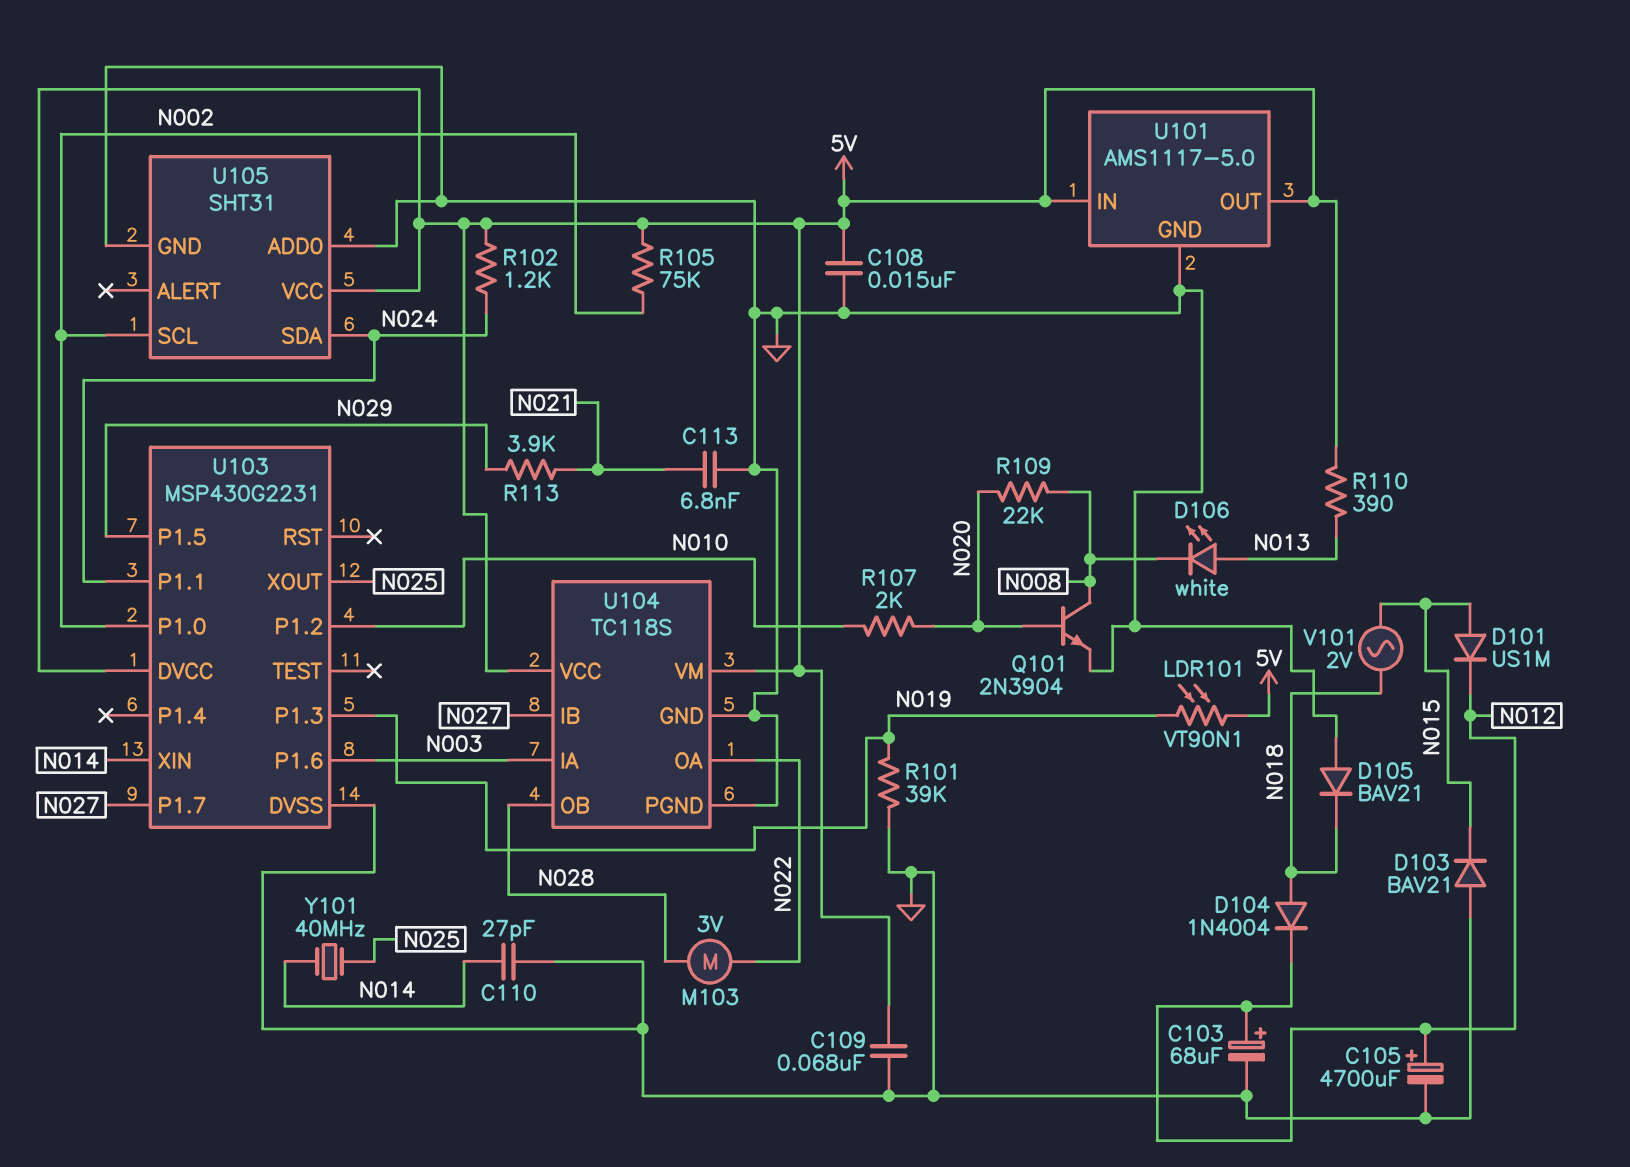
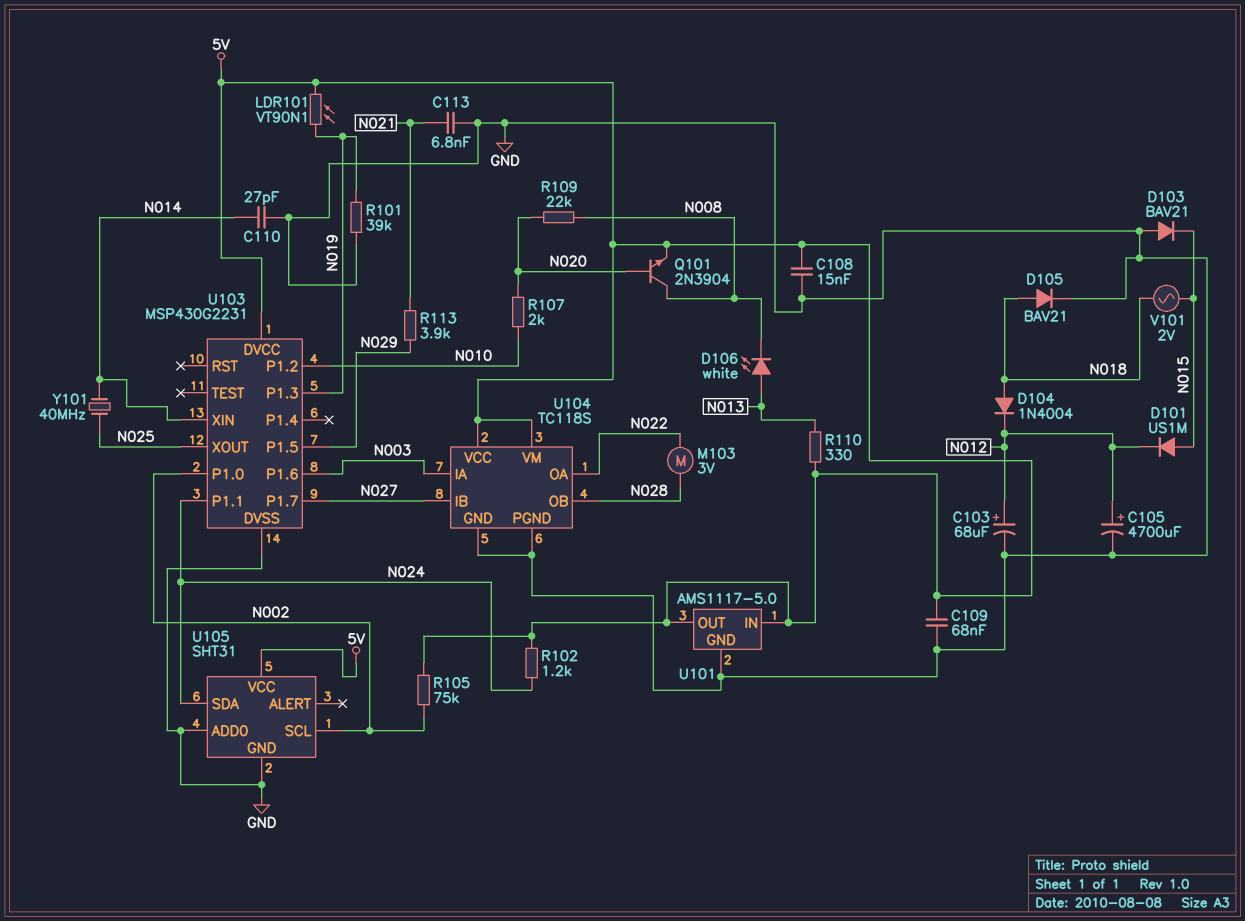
D105: diode BAV21 (A GND, K N018) -> diode BAV21 (A N018, K GND)
Q101: NPN 2N3904 (B N020, C N008, E GND) -> NPN 2N3904 (B N020, C N008, E 5V)
R110: 390 (5V, N013) -> 330 (5V, N013)

